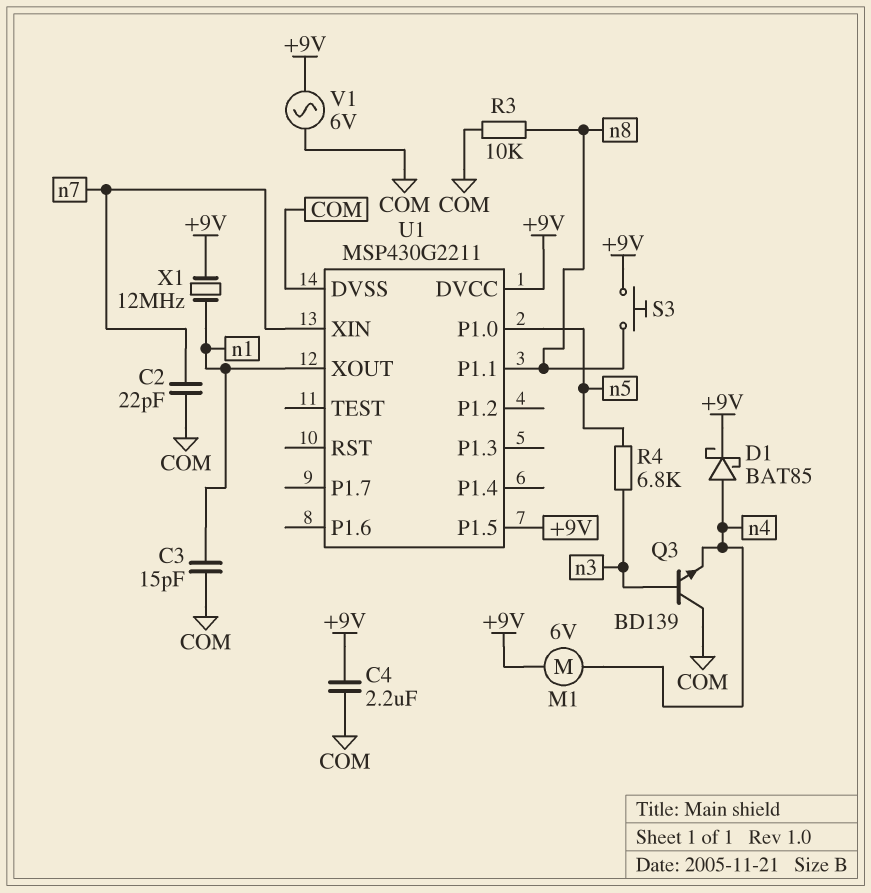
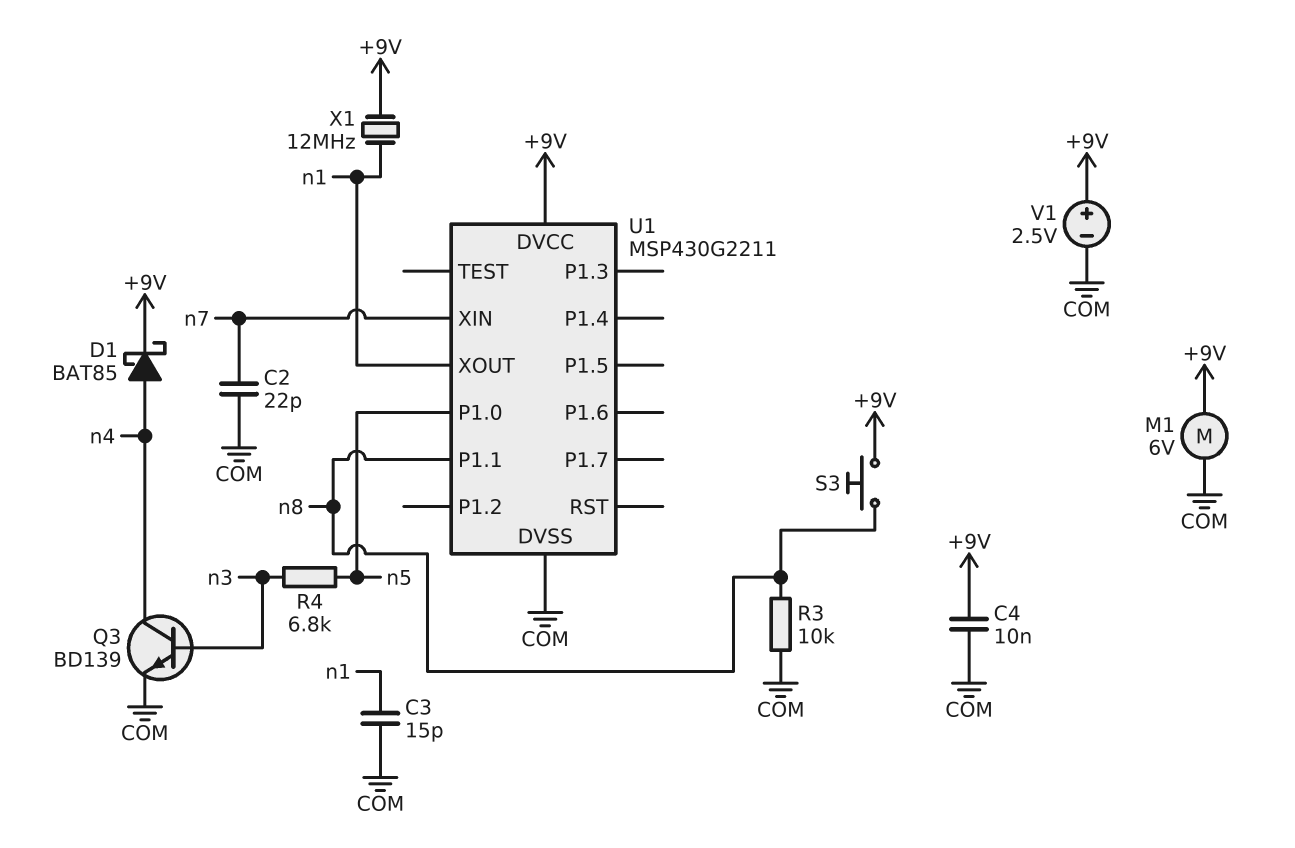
C4: 2.2uF (+9V, COM) -> 10nF (+9V, COM)
M1: motor 6V (+9V, n4) -> motor 6V (+9V, COM)
Q3: NPN BD139 (B n3, C COM, E n4) -> NPN BD139 (B n3, C n4, E COM)
U1 pin P1.5: +9V -> none
V1: AC 6V (+9V, COM) -> 2.5V (plus +9V, minus COM)

